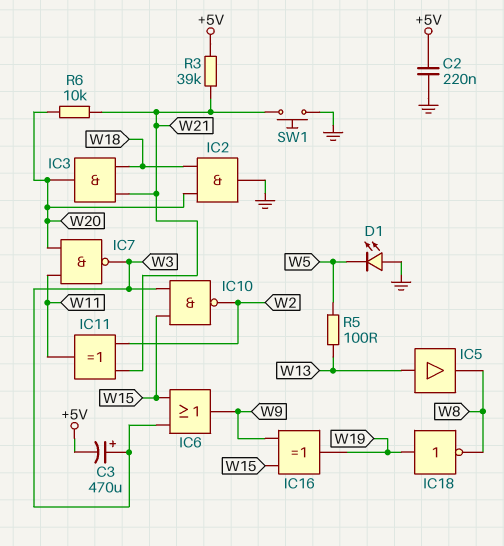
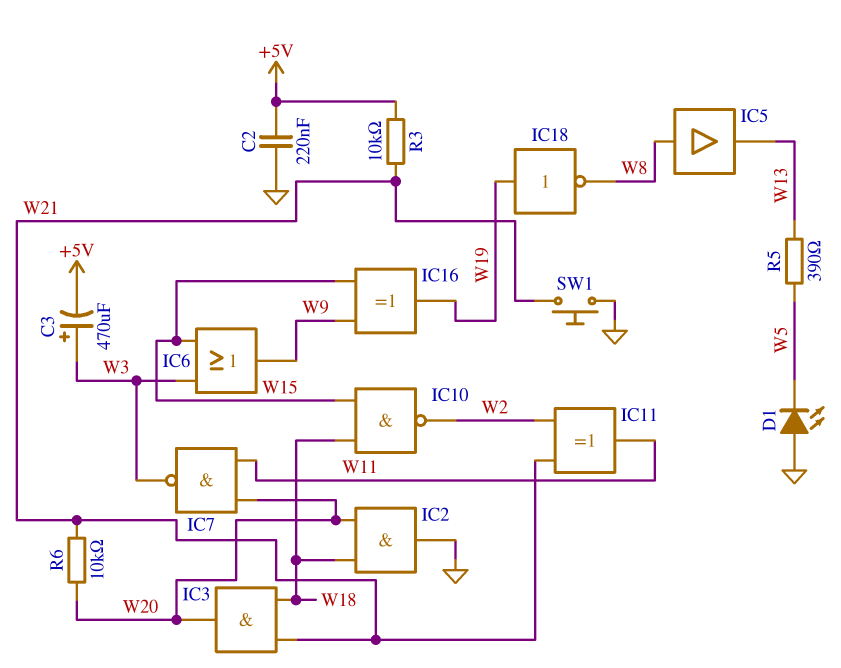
IC5: buffer (in W13, out W8) -> buffer (in W8, out W13)
IC10: NAND (in W3, in W15, out W2) -> NAND (in W15, in W18, out W2)
R3: 39k (+5V, W21) -> 10k (+5V, W21)
R5: 100 (W5, W13) -> 390 (W5, W13)

